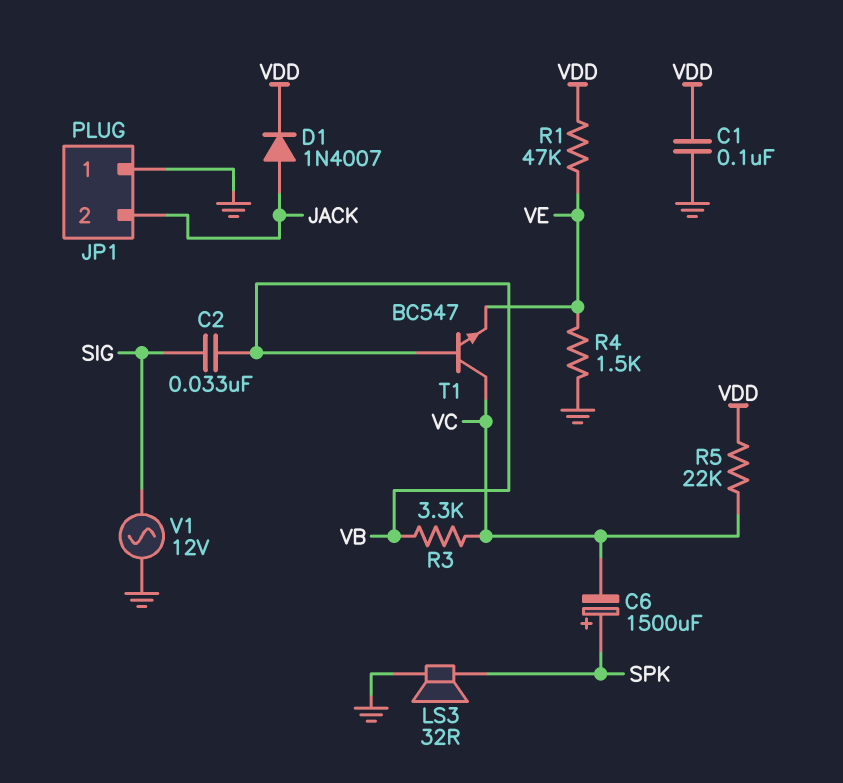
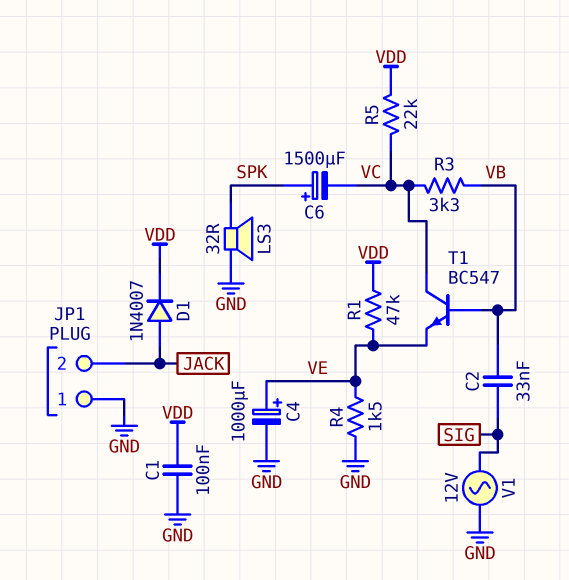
C4: none -> 1000uF (plus VE, minus GND)

